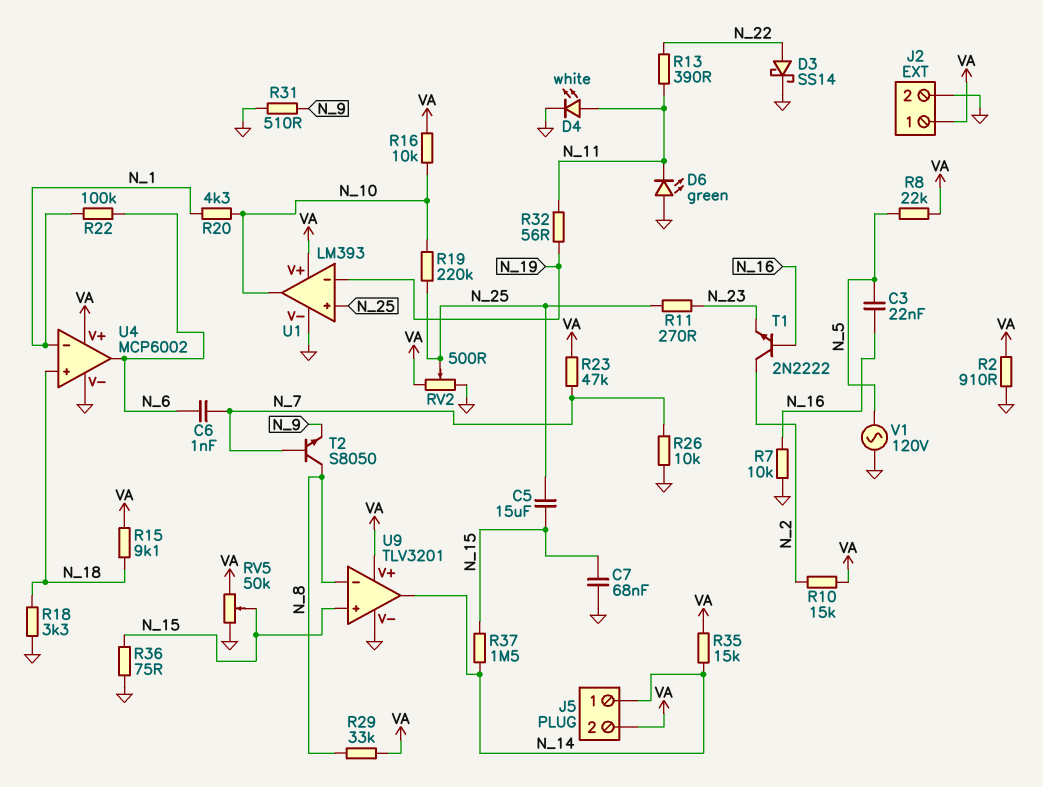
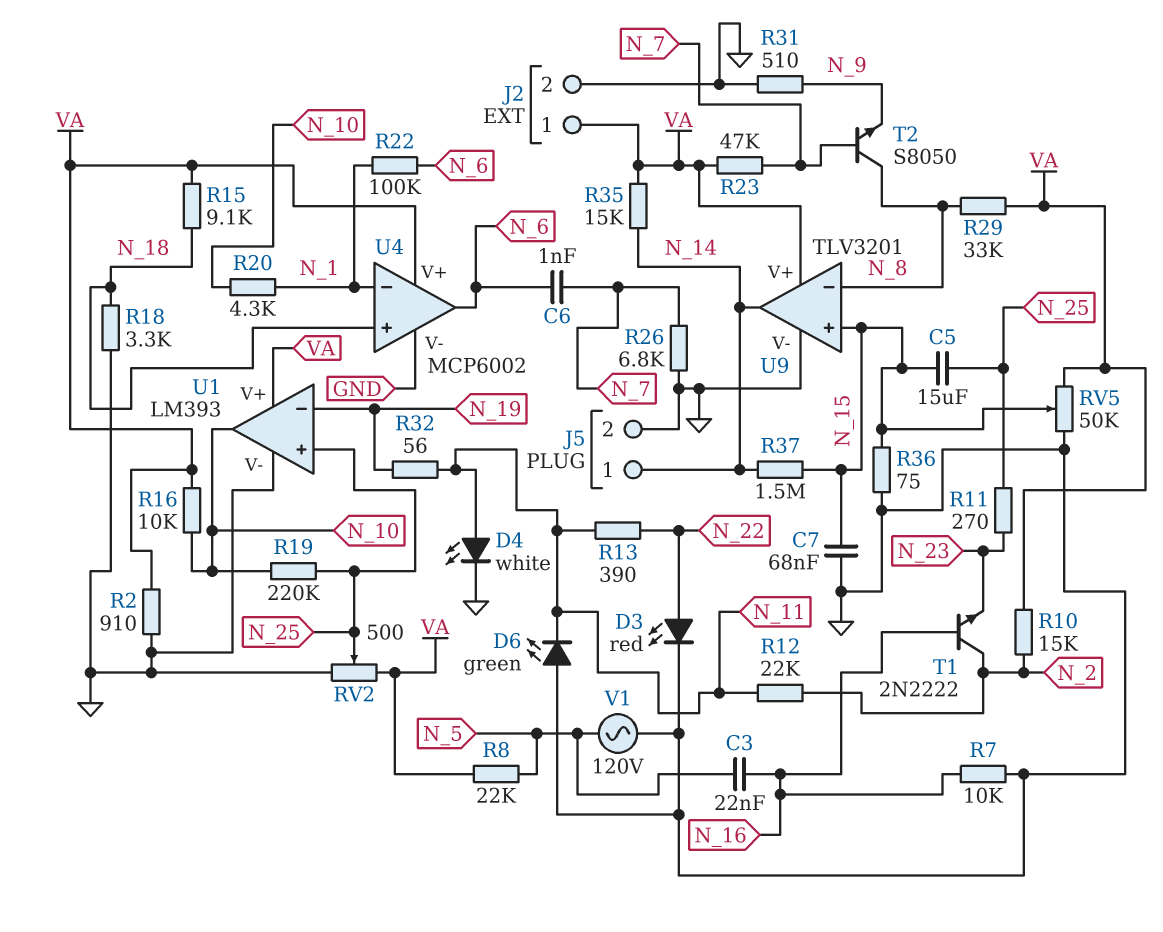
D3: schottky SS14 (A N_22, K GND) -> LED red (A N_22, K GND)
J5 pin 2: VA -> GND
R12: none -> 22k (N_2, N_11)
R26: 10k (GND, N_7) -> 6.8k (GND, N_7)

